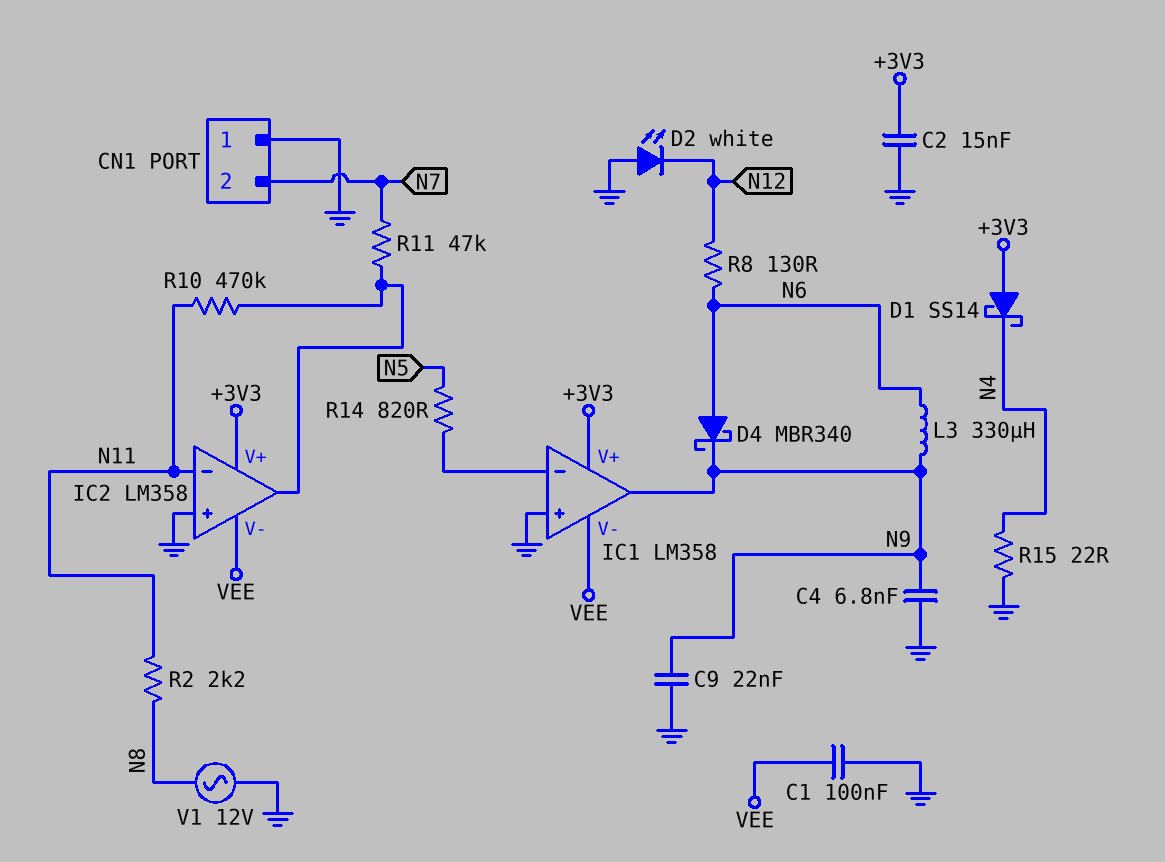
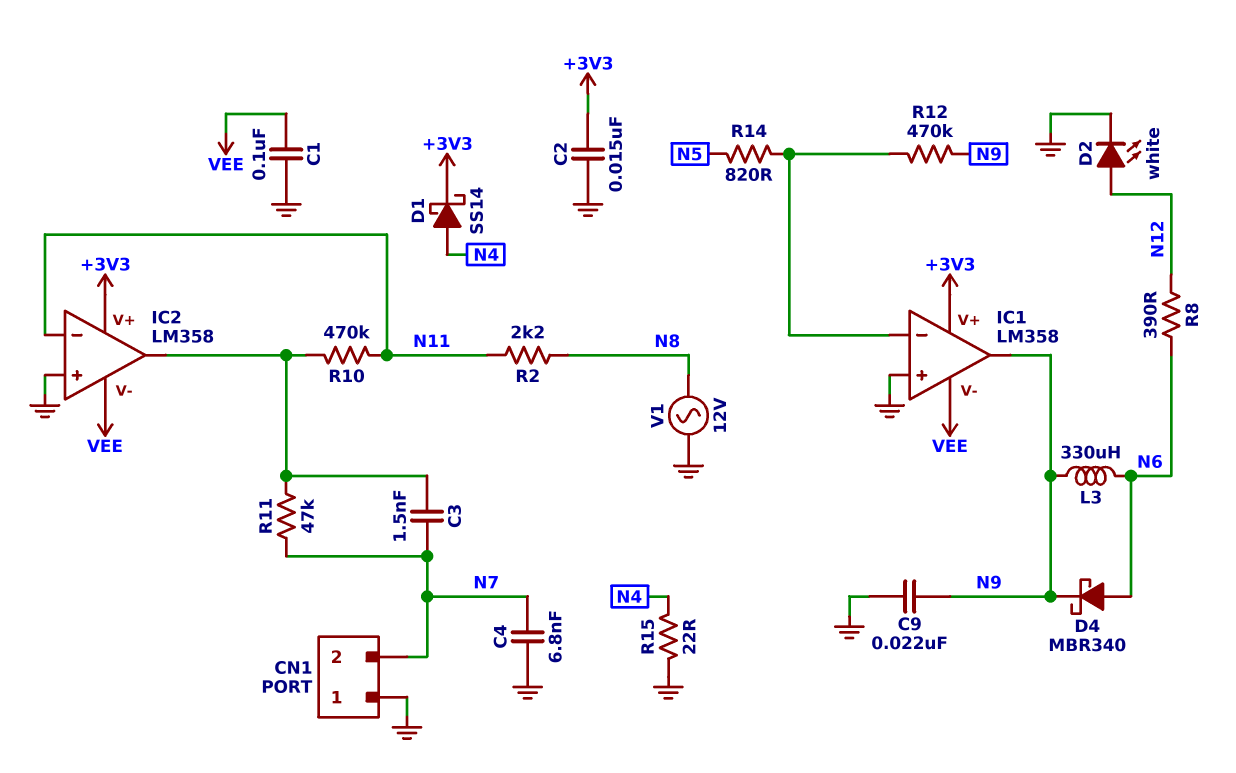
C3: none -> 1.5nF (IC2/out, N7)
C4: 6.8nF (GND, N9) -> 6.8nF (GND, N7)
D1: schottky SS14 (A +3V3, K N4) -> schottky SS14 (A N4, K +3V3)
D2: LED white (A GND, K N12) -> LED white (A N12, K GND)
R8: 130 (N6, N12) -> 390 (N6, N12)
R12: none -> 470k (IC1/in-, N9)

